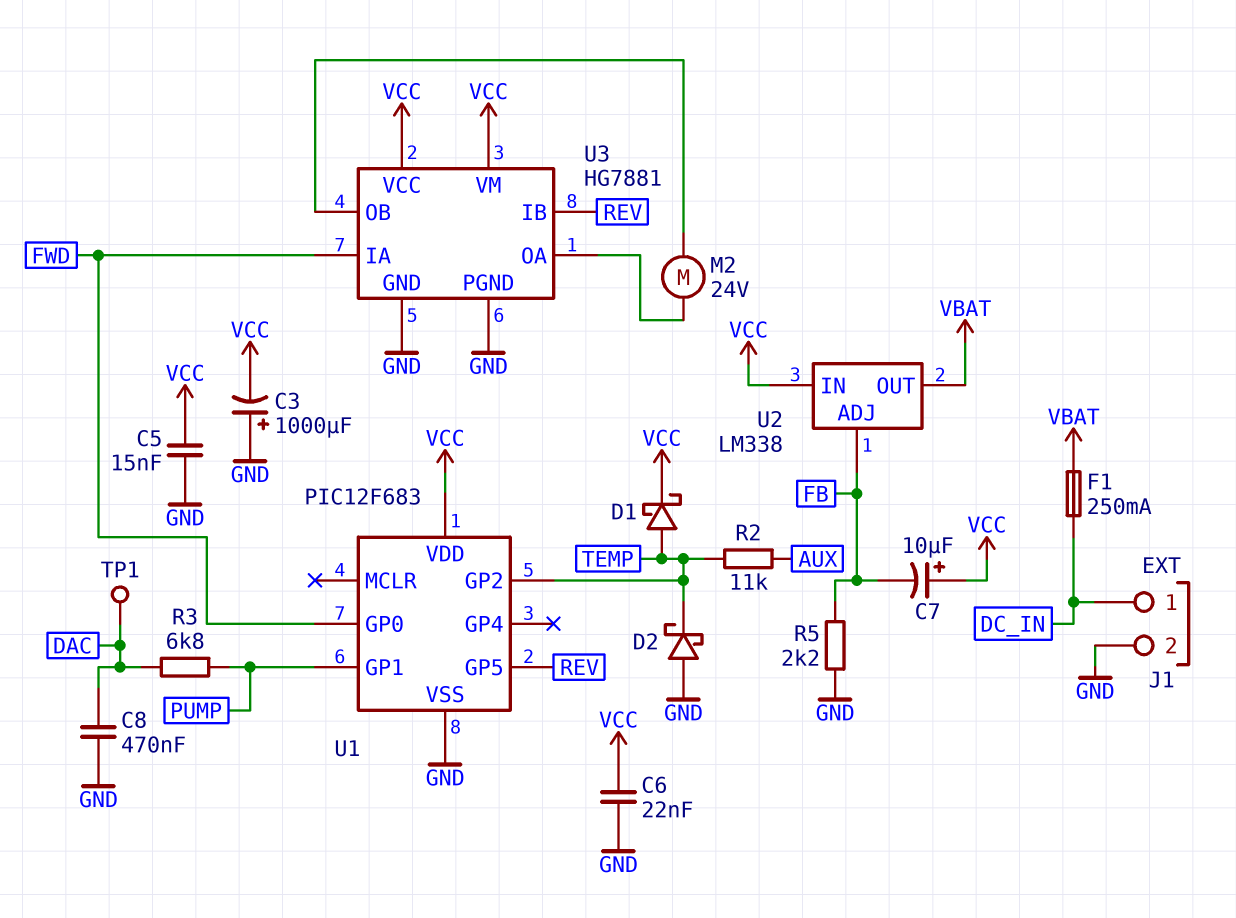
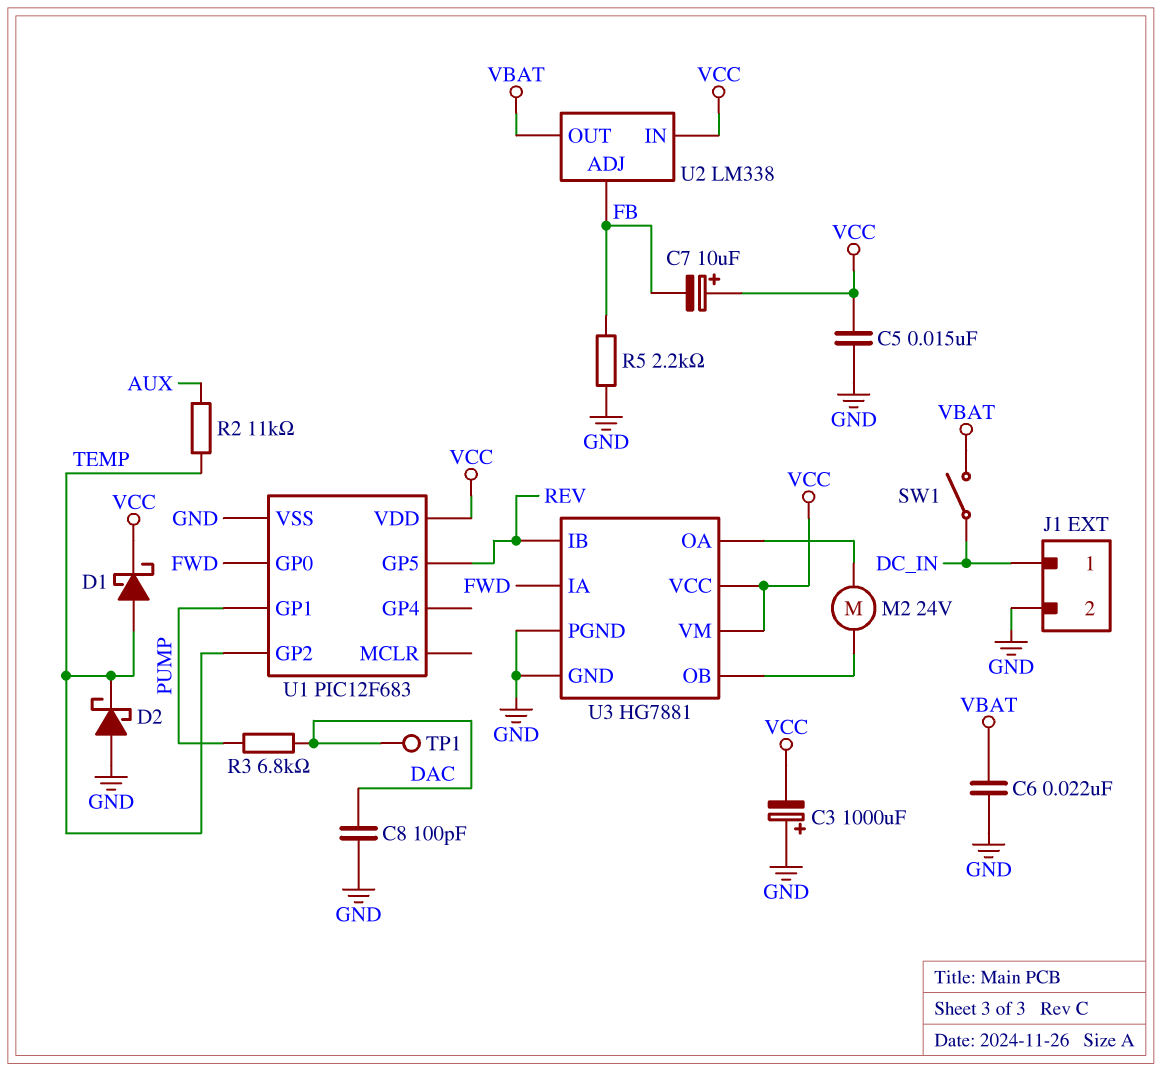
C6: 22nF (GND, VCC) -> 22nF (GND, VBAT)
C8: 470nF (DAC, GND) -> 100pF (DAC, GND)
F1: 250mA (DC_IN, VBAT) -> none
SW1: none -> switch (DC_IN, VBAT)

